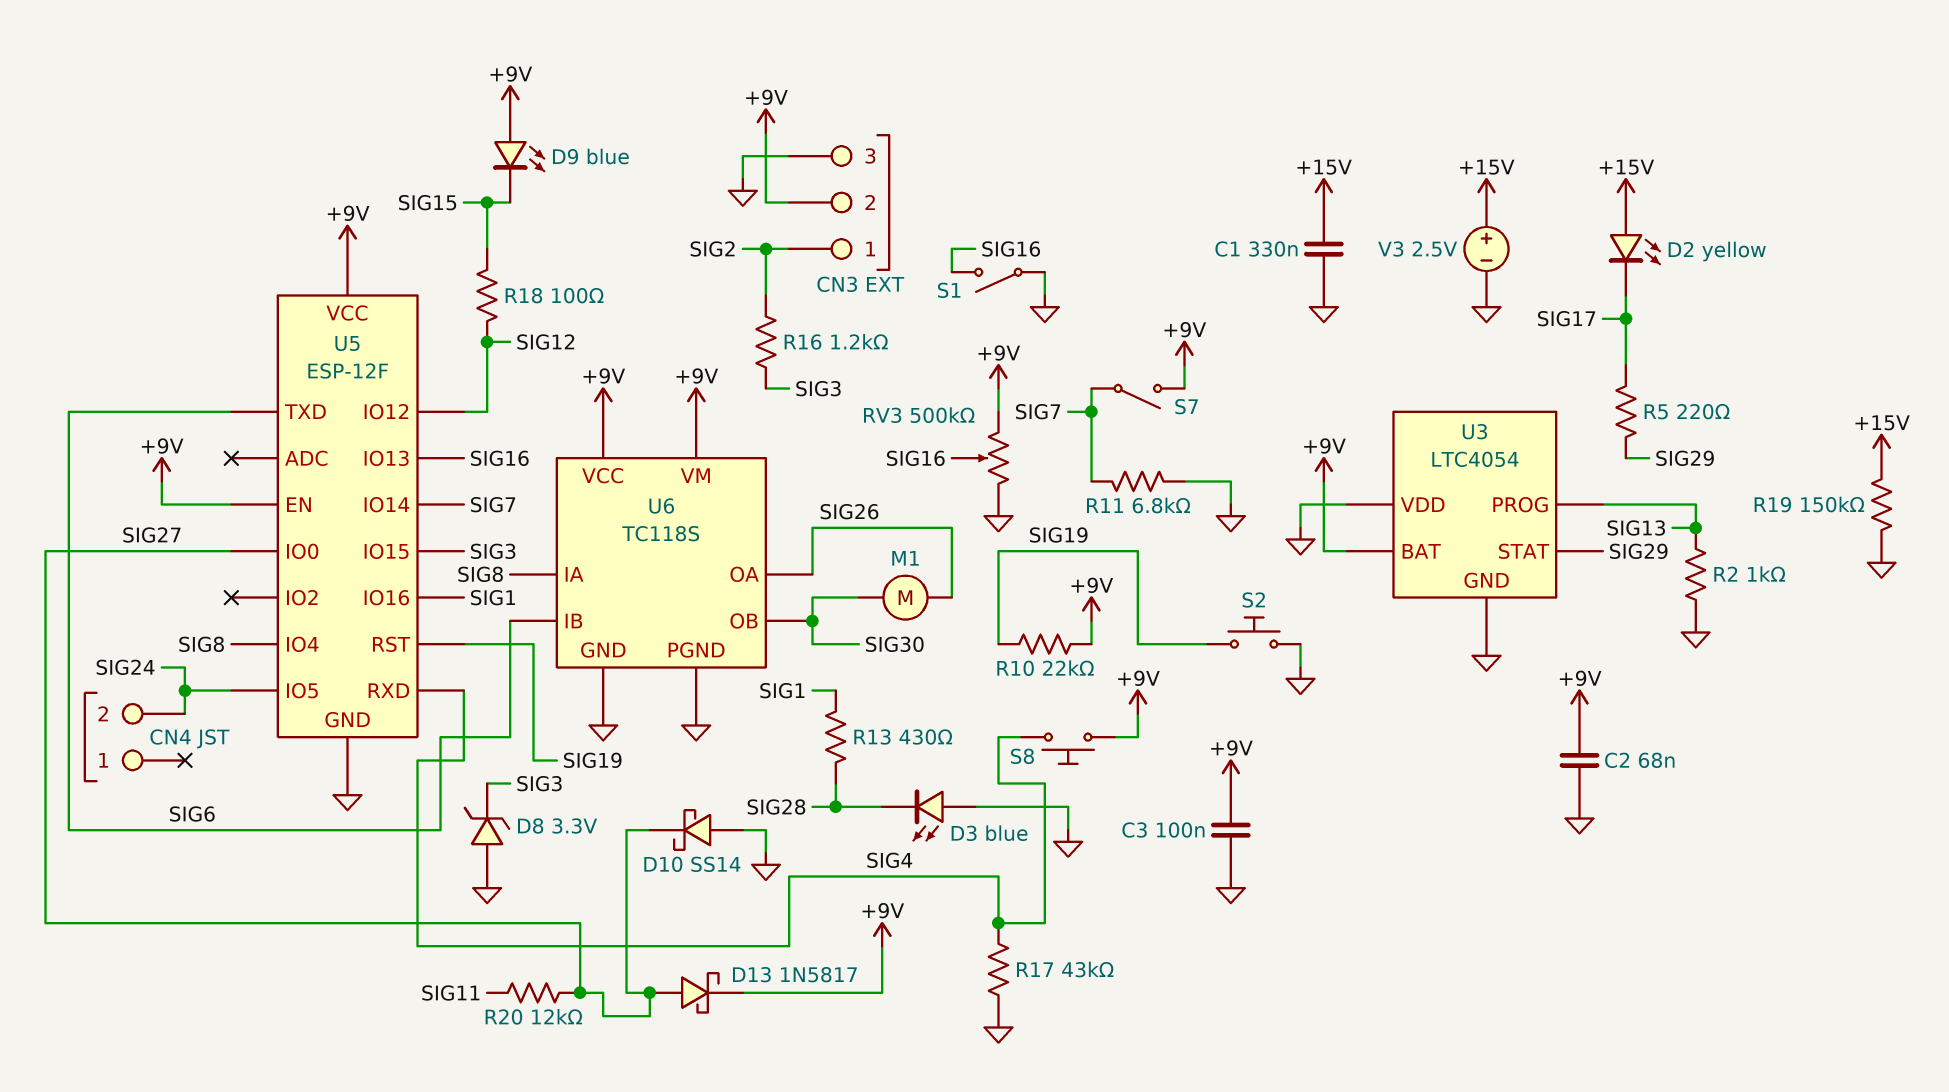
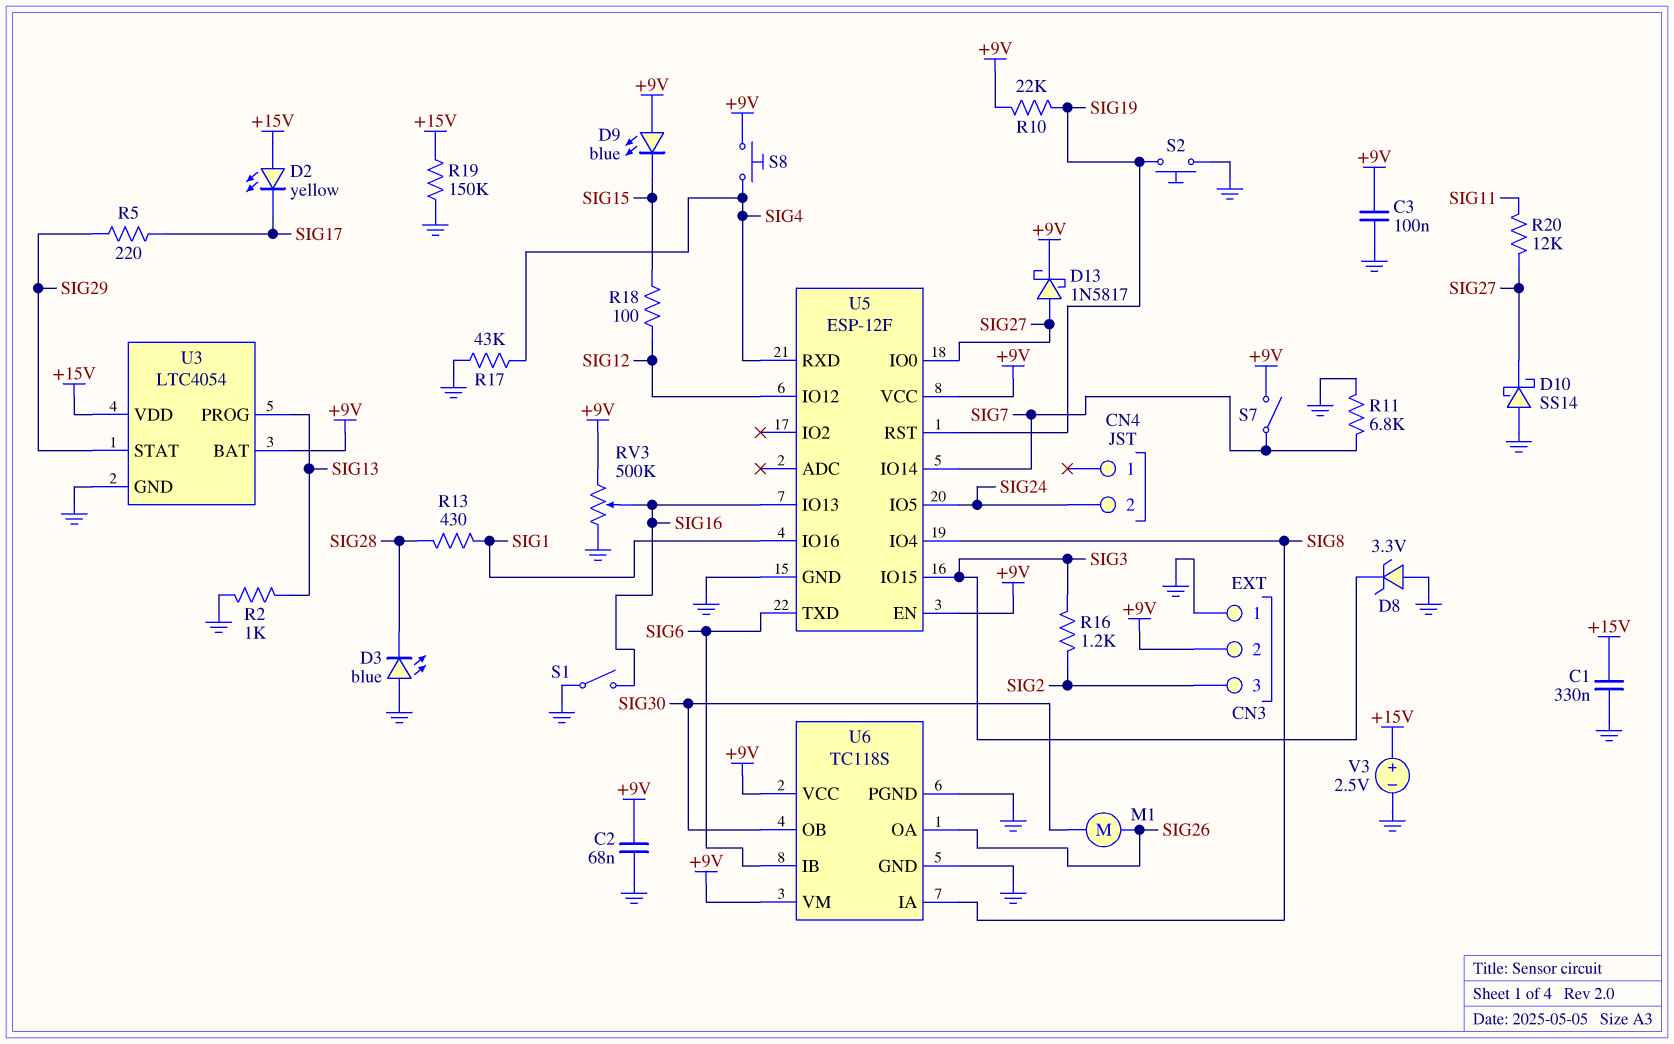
CN3 pin 1: SIG2 -> GND
CN3 pin 3: GND -> SIG2
U3 pin VDD: GND -> +15V

